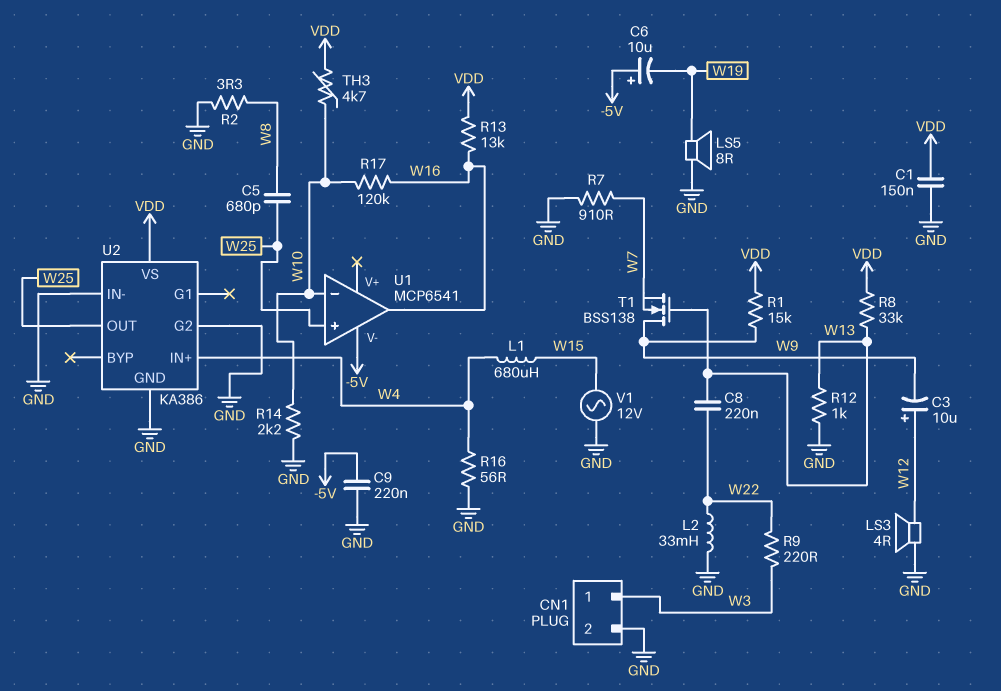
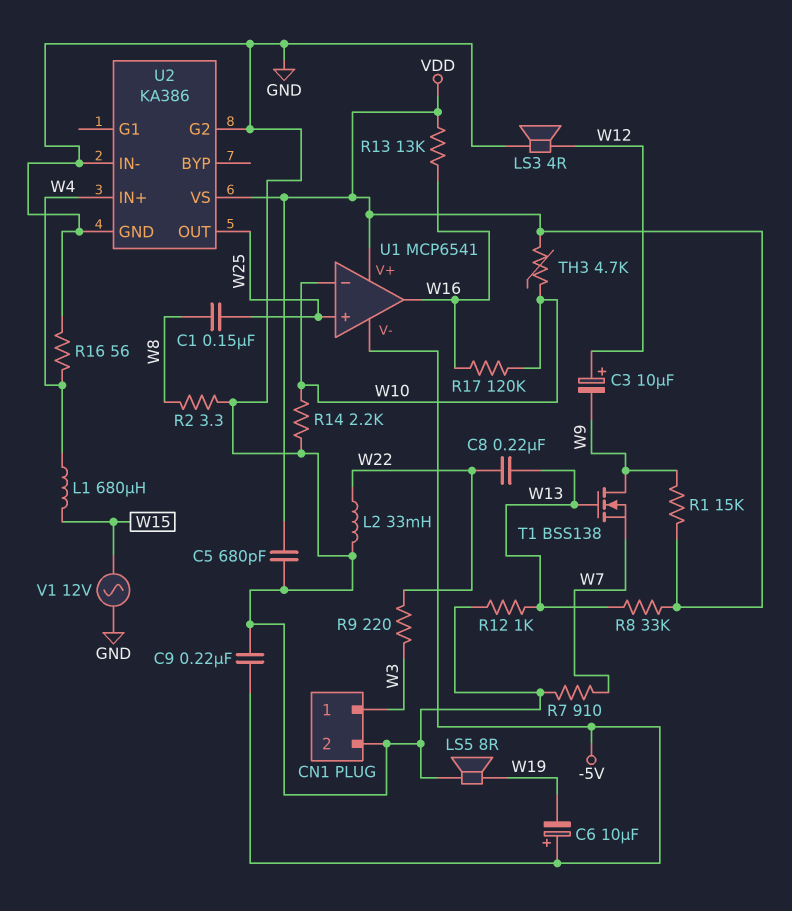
C1: 150nF (GND, VDD) -> 150nF (W8, W25)
C5: 680pF (W8, W25) -> 680pF (GND, VDD)
U1 pin V+: none -> VDD

